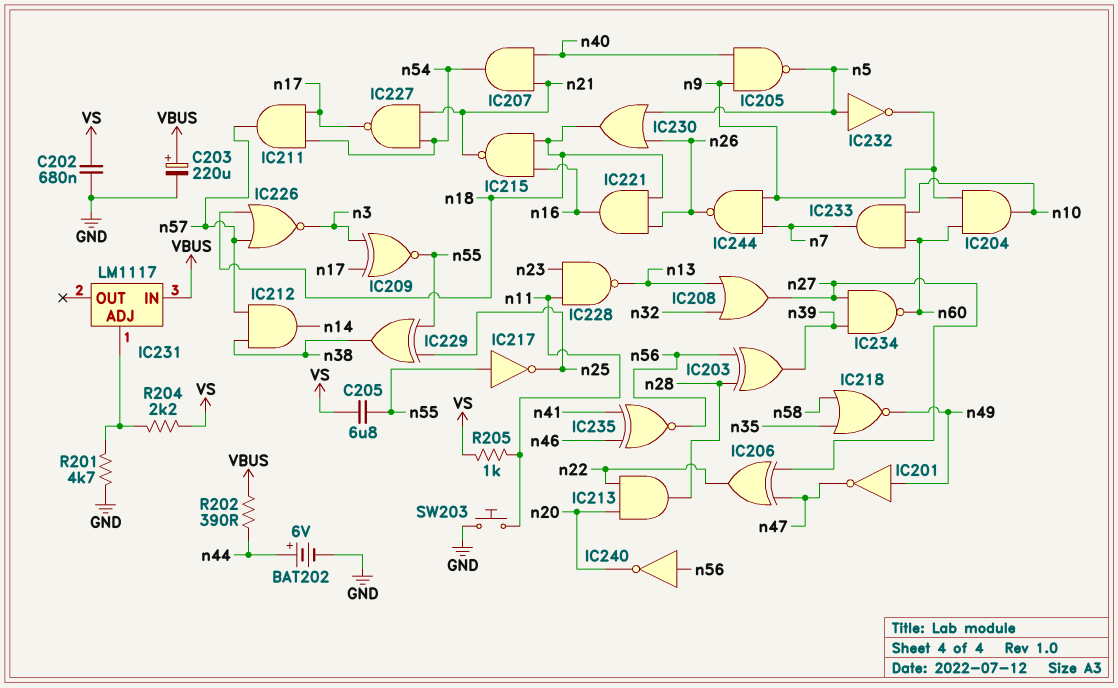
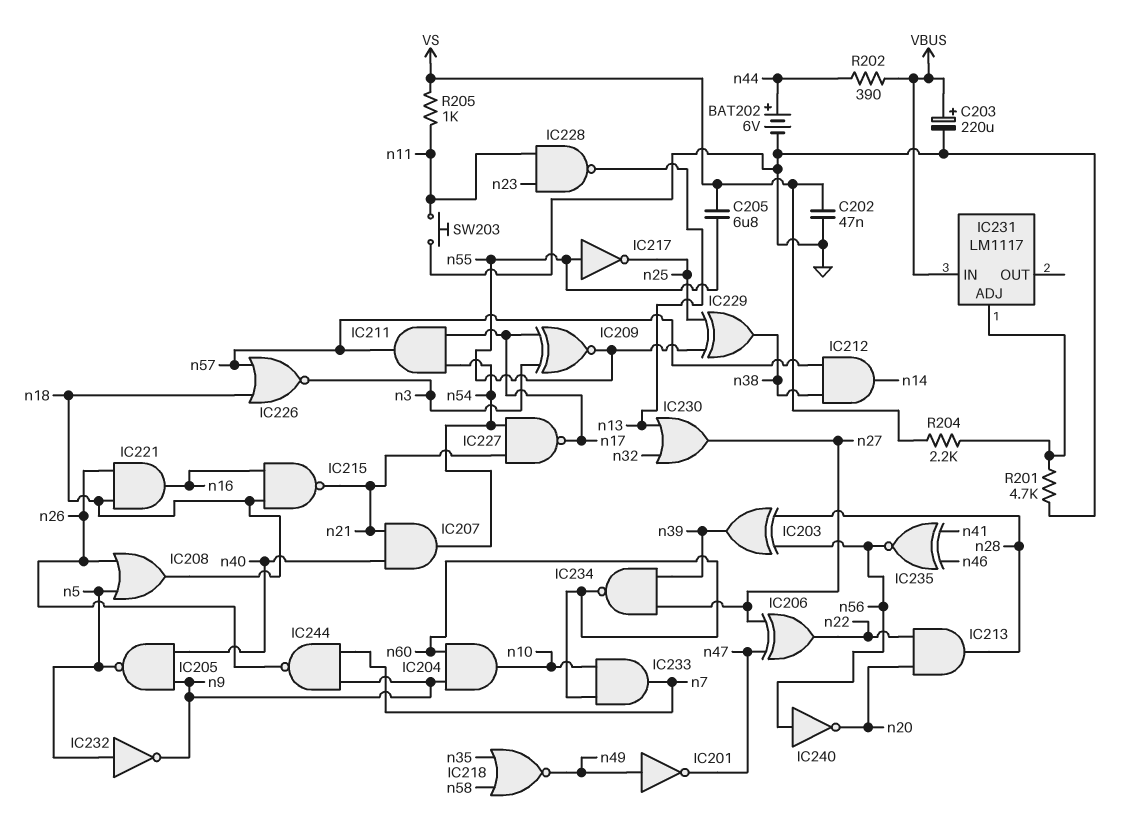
C202: 680nF (GND, VS) -> 47nF (GND, VS)
IC208: OR (in n13, in n32, out n27) -> OR (in n5, in n26, out n18)
IC230: OR (in n5, in n26, out n18) -> OR (in n13, in n32, out n27)

